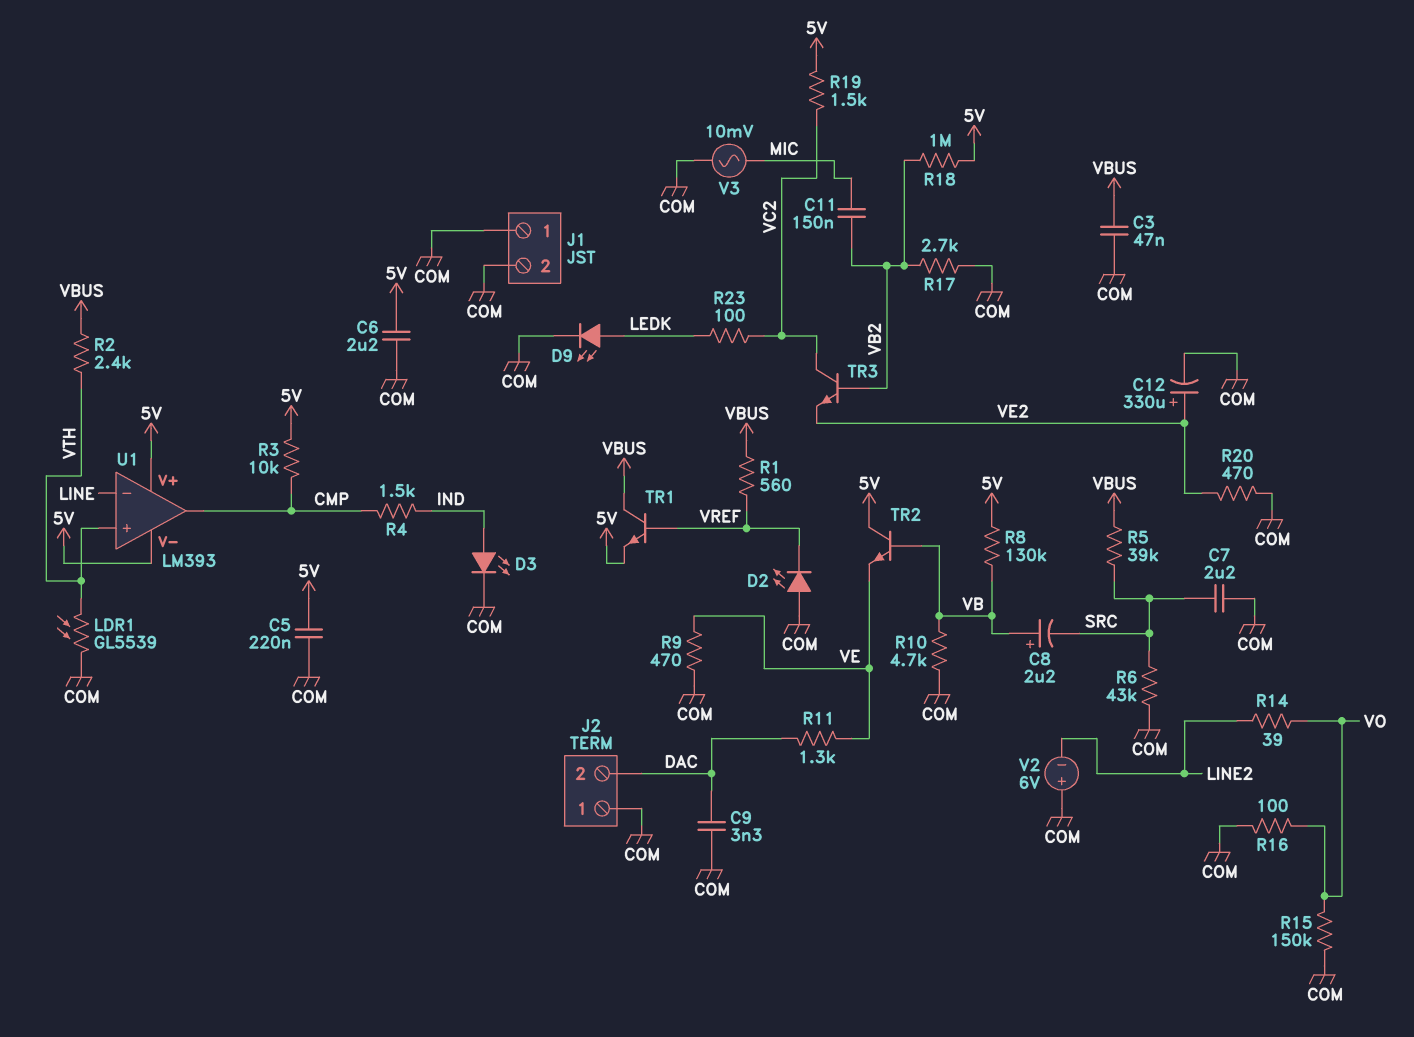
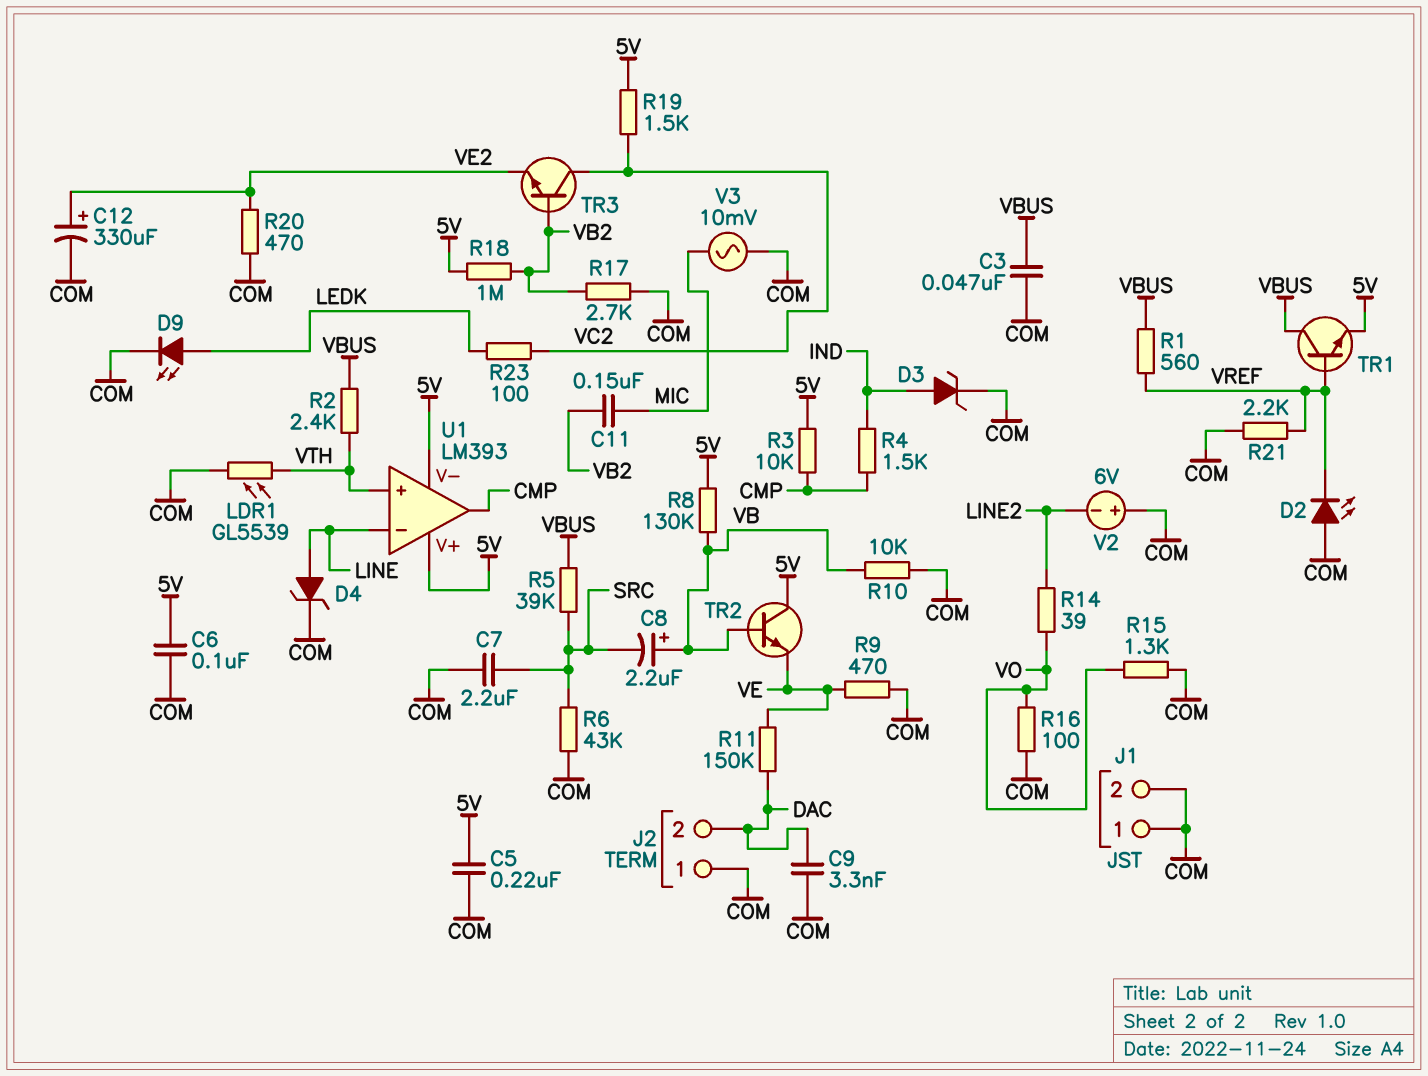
C6: 2.2uF (5V, COM) -> 100nF (5V, COM)
D3: LED (A IND, K COM) -> zener (A IND, K COM)
D4: none -> zener (A LINE, K COM)
R10: 4.7k (COM, VB) -> 10k (COM, VB)
R11: 1.3k (DAC, VE) -> 150k (DAC, VE)
R15: 150k (COM, VO) -> 1.3k (COM, VO)
R21: none -> 2.2k (COM, VREF)

